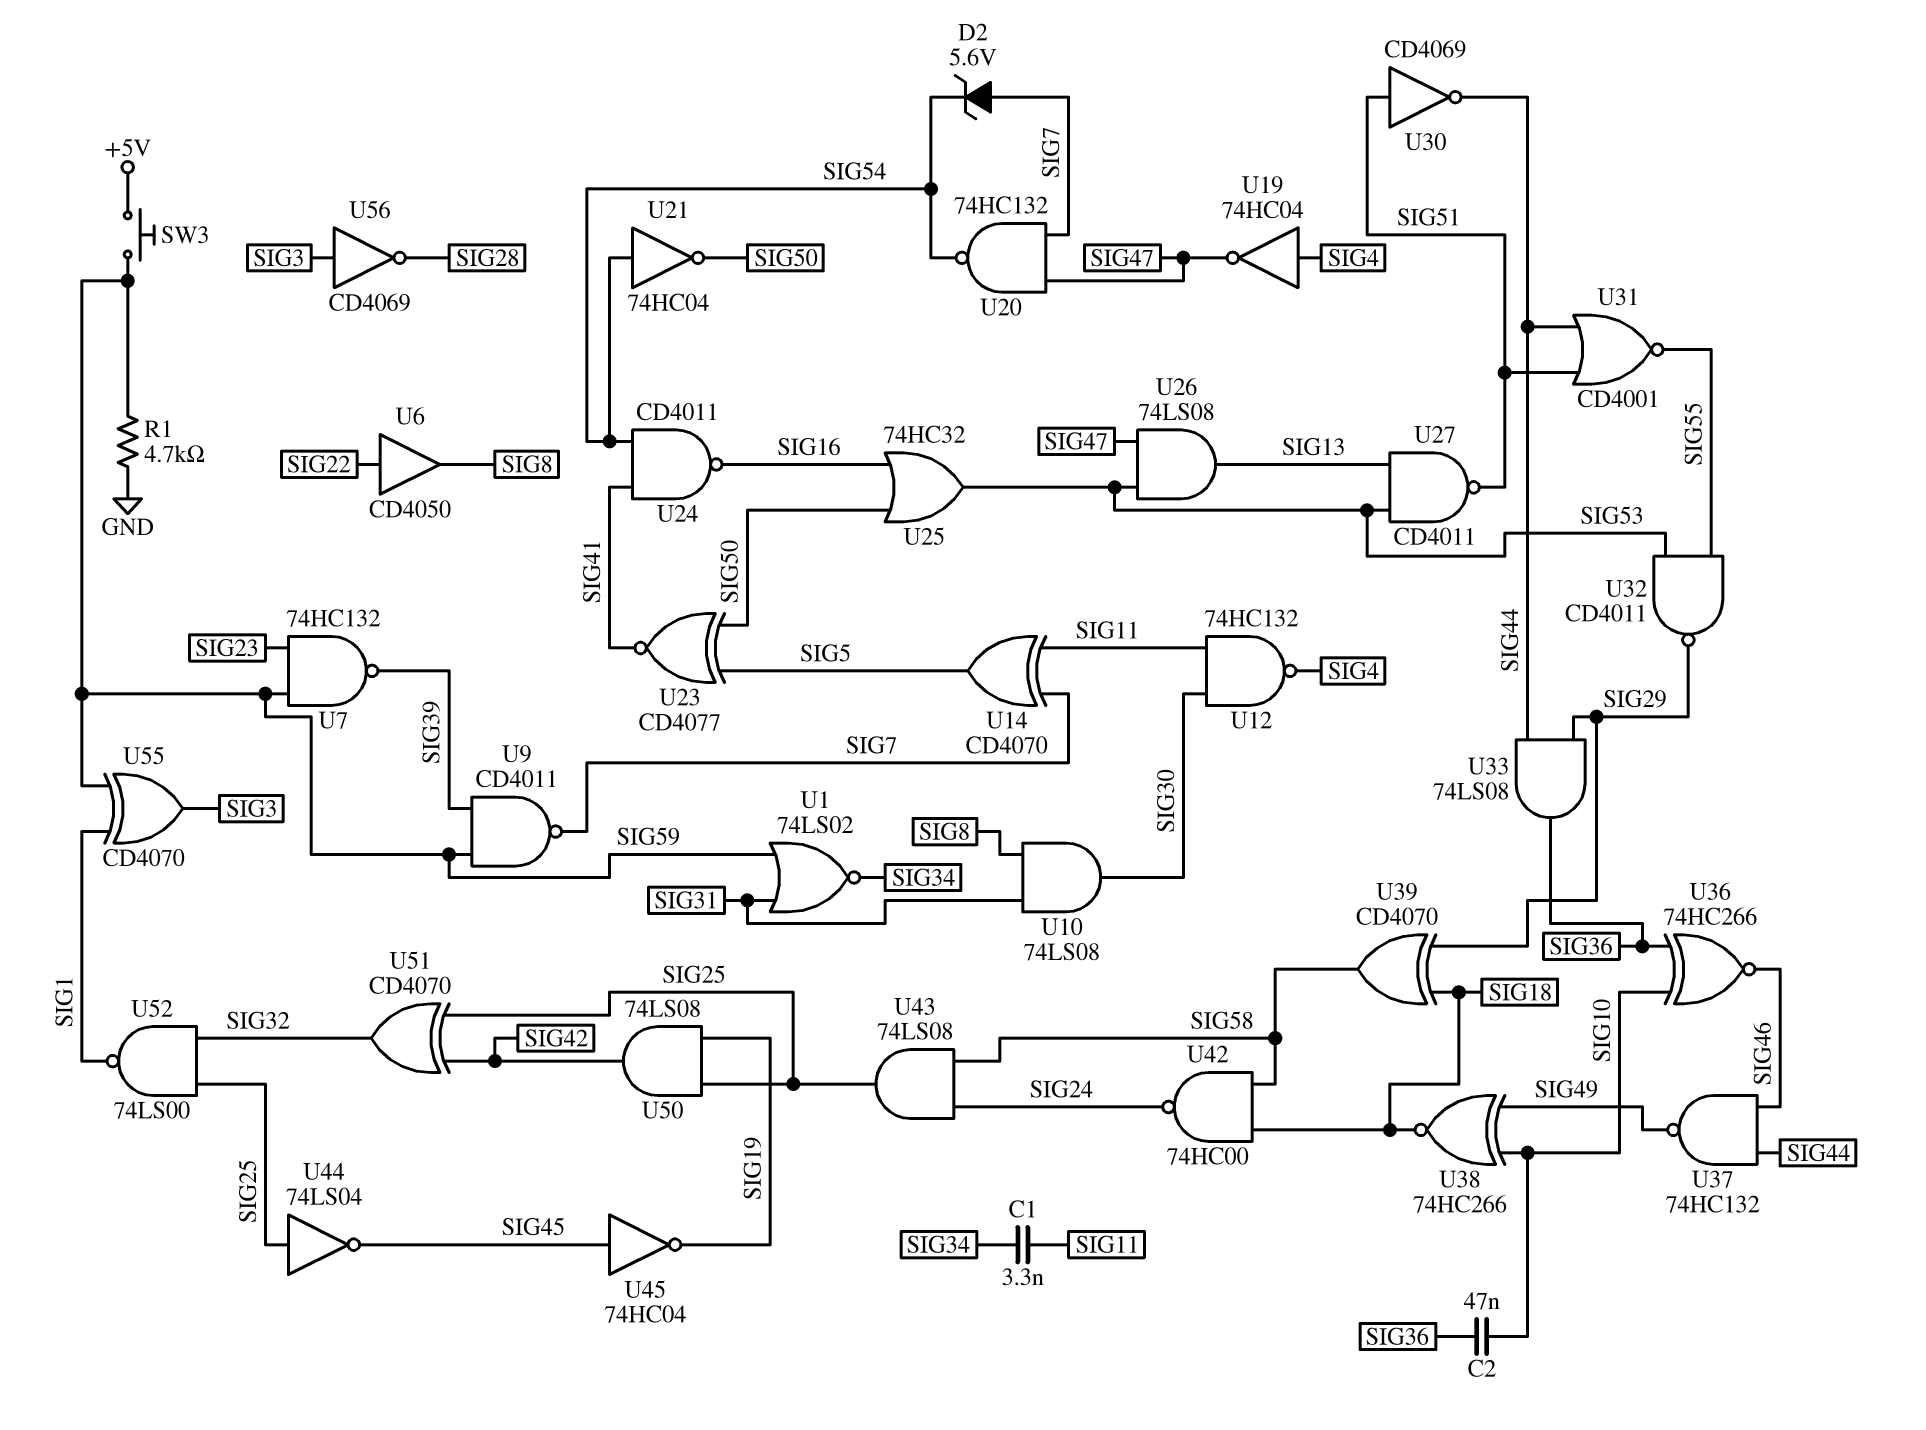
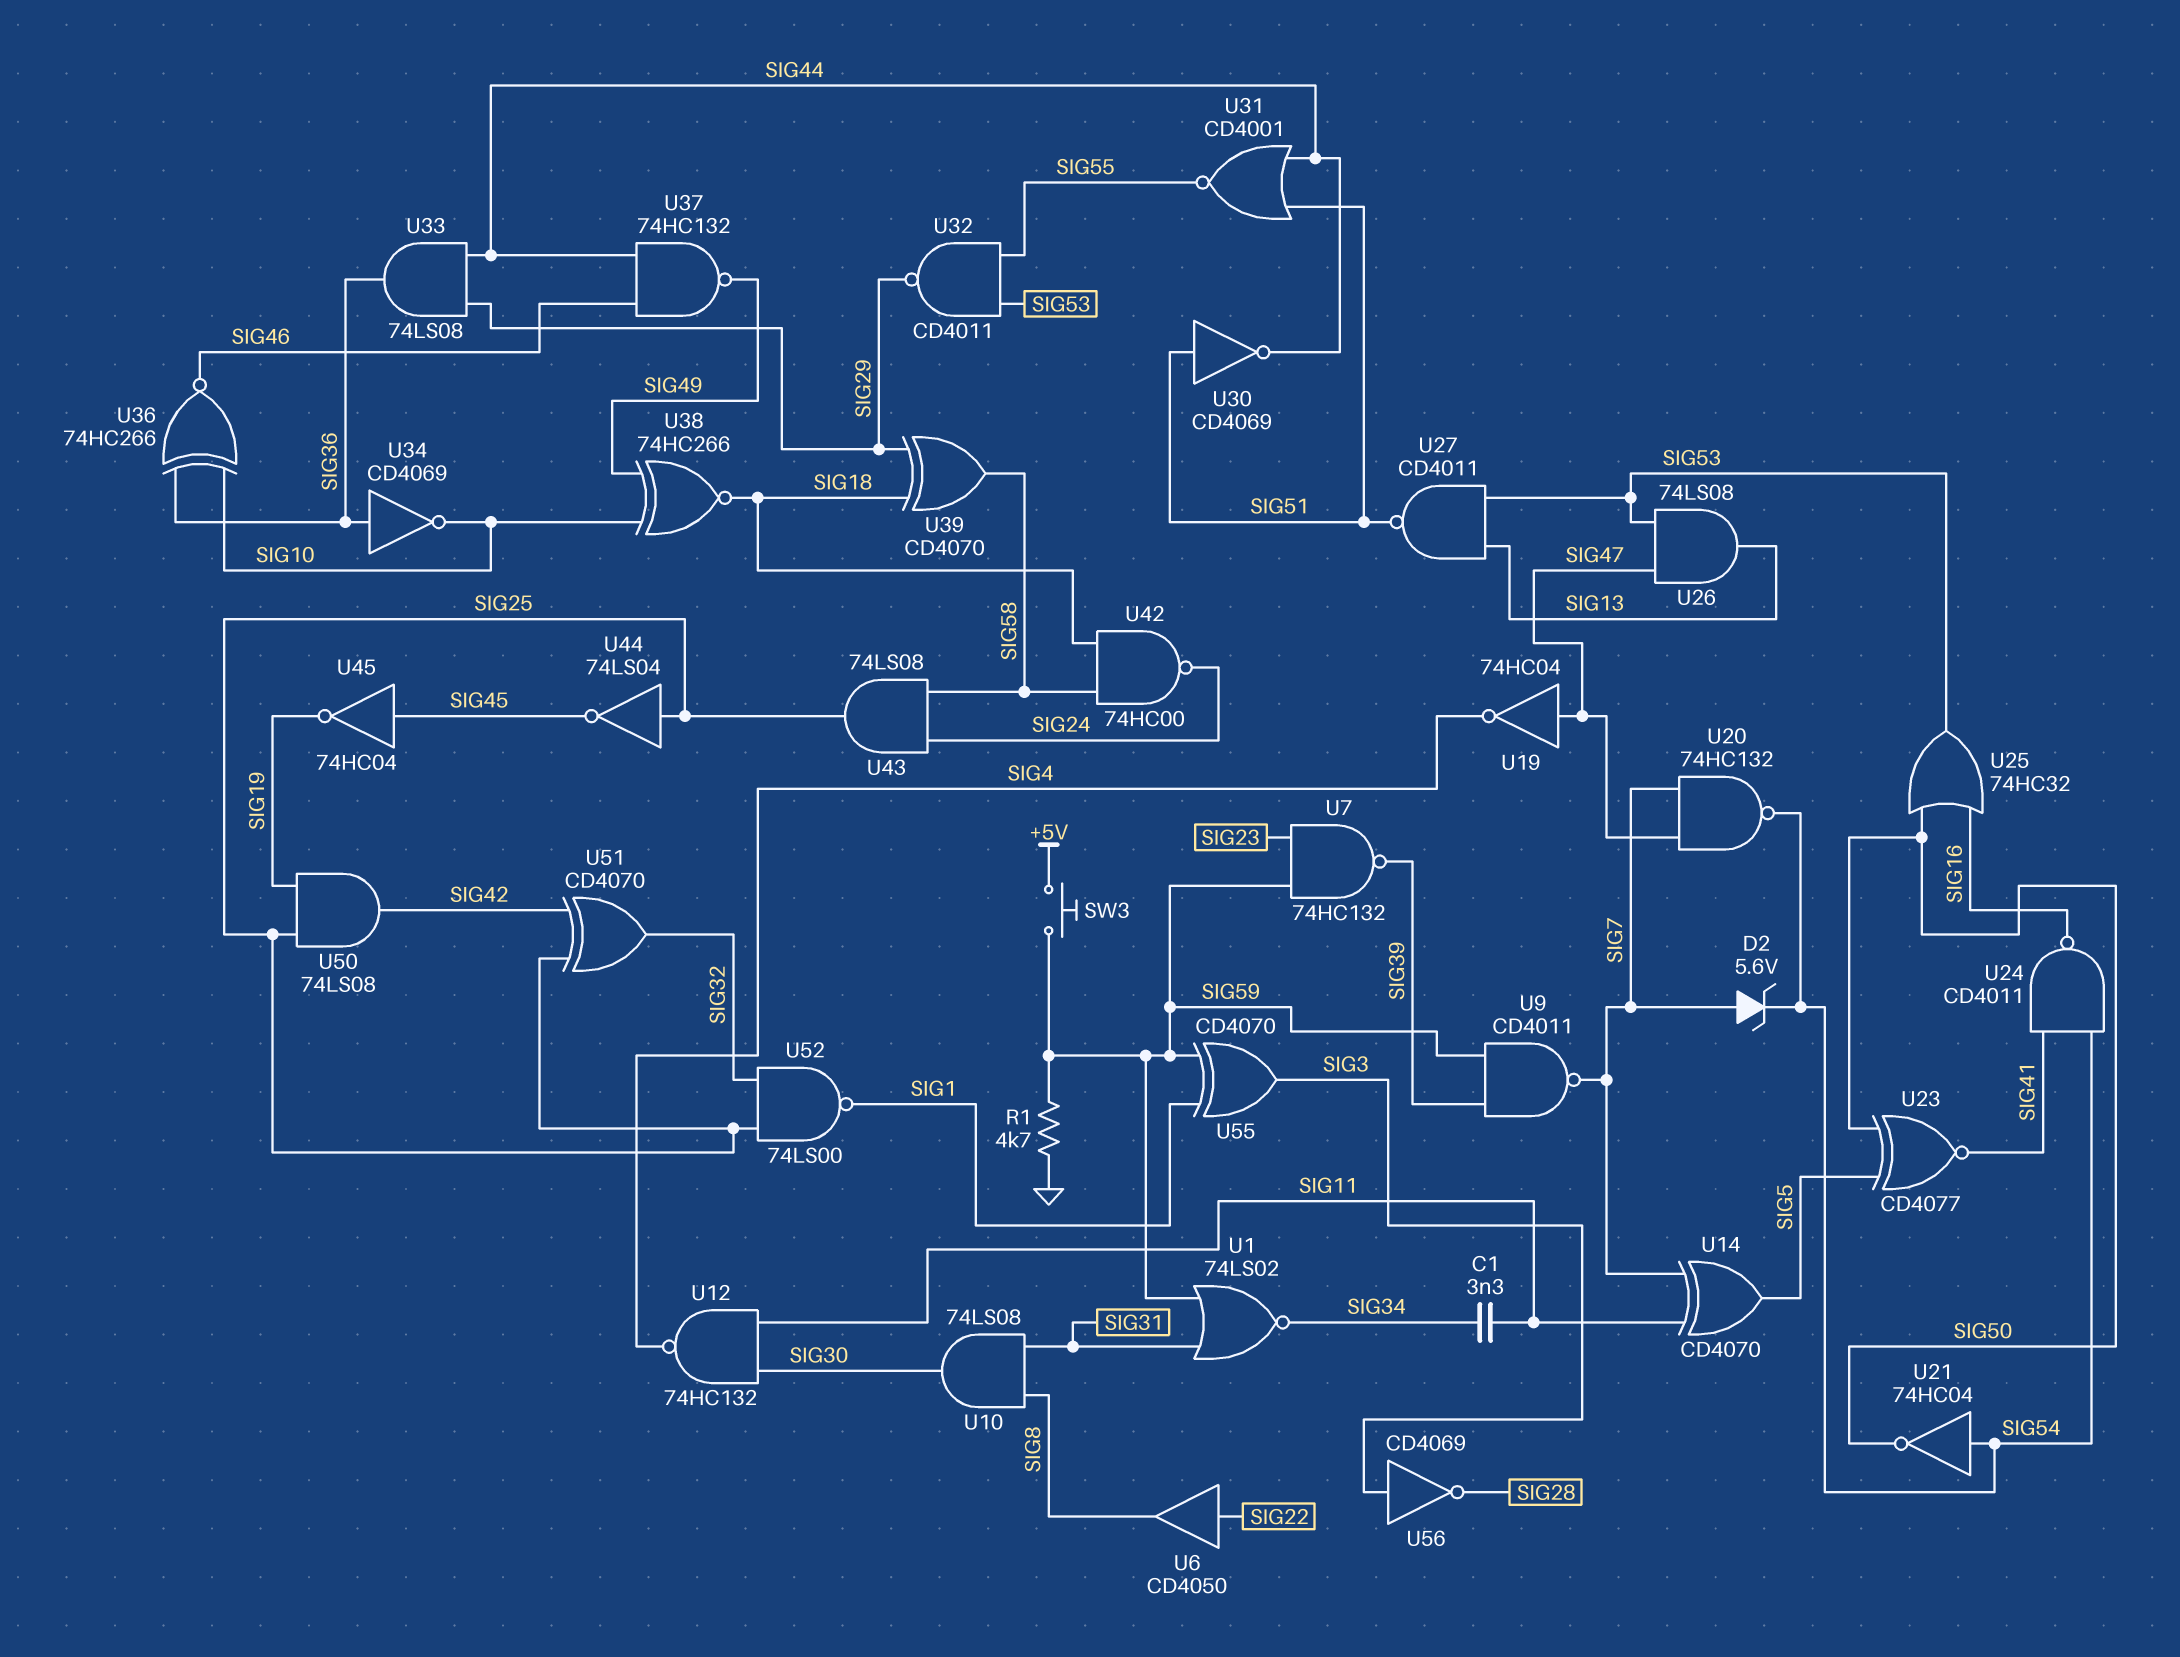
C2: 47nF (SIG10, SIG36) -> none
U19: NOT 74HC04 (in SIG4, out SIG47) -> NOT 74HC04 (in SIG47, out SIG4)
U34: none -> NOT CD4069 (in SIG36, out SIG10)

